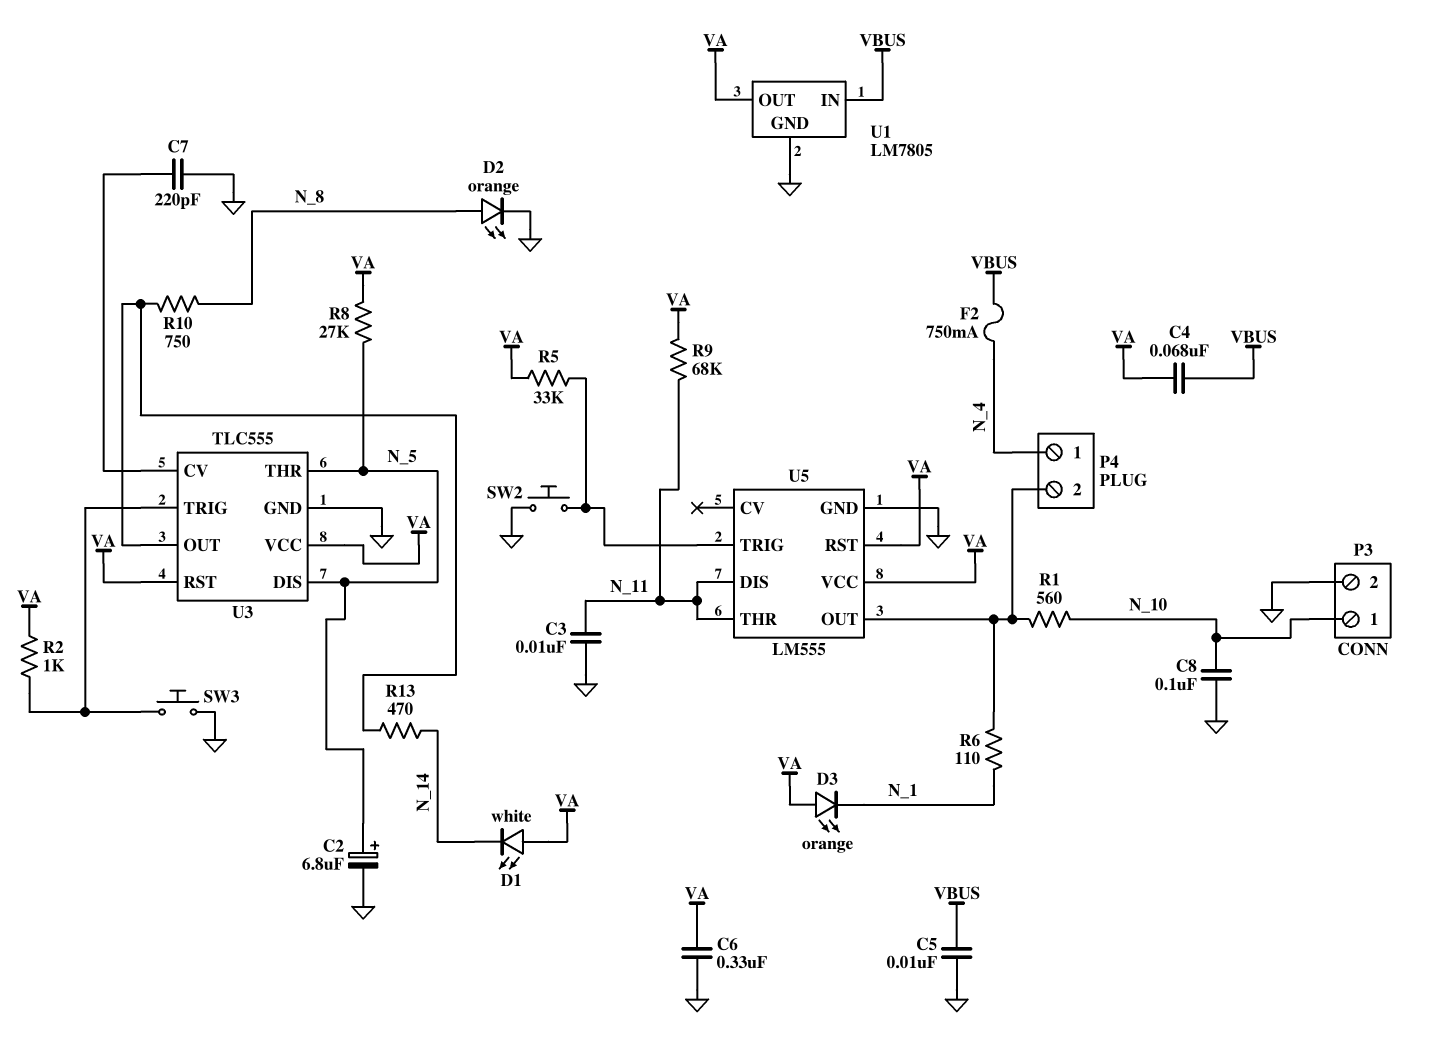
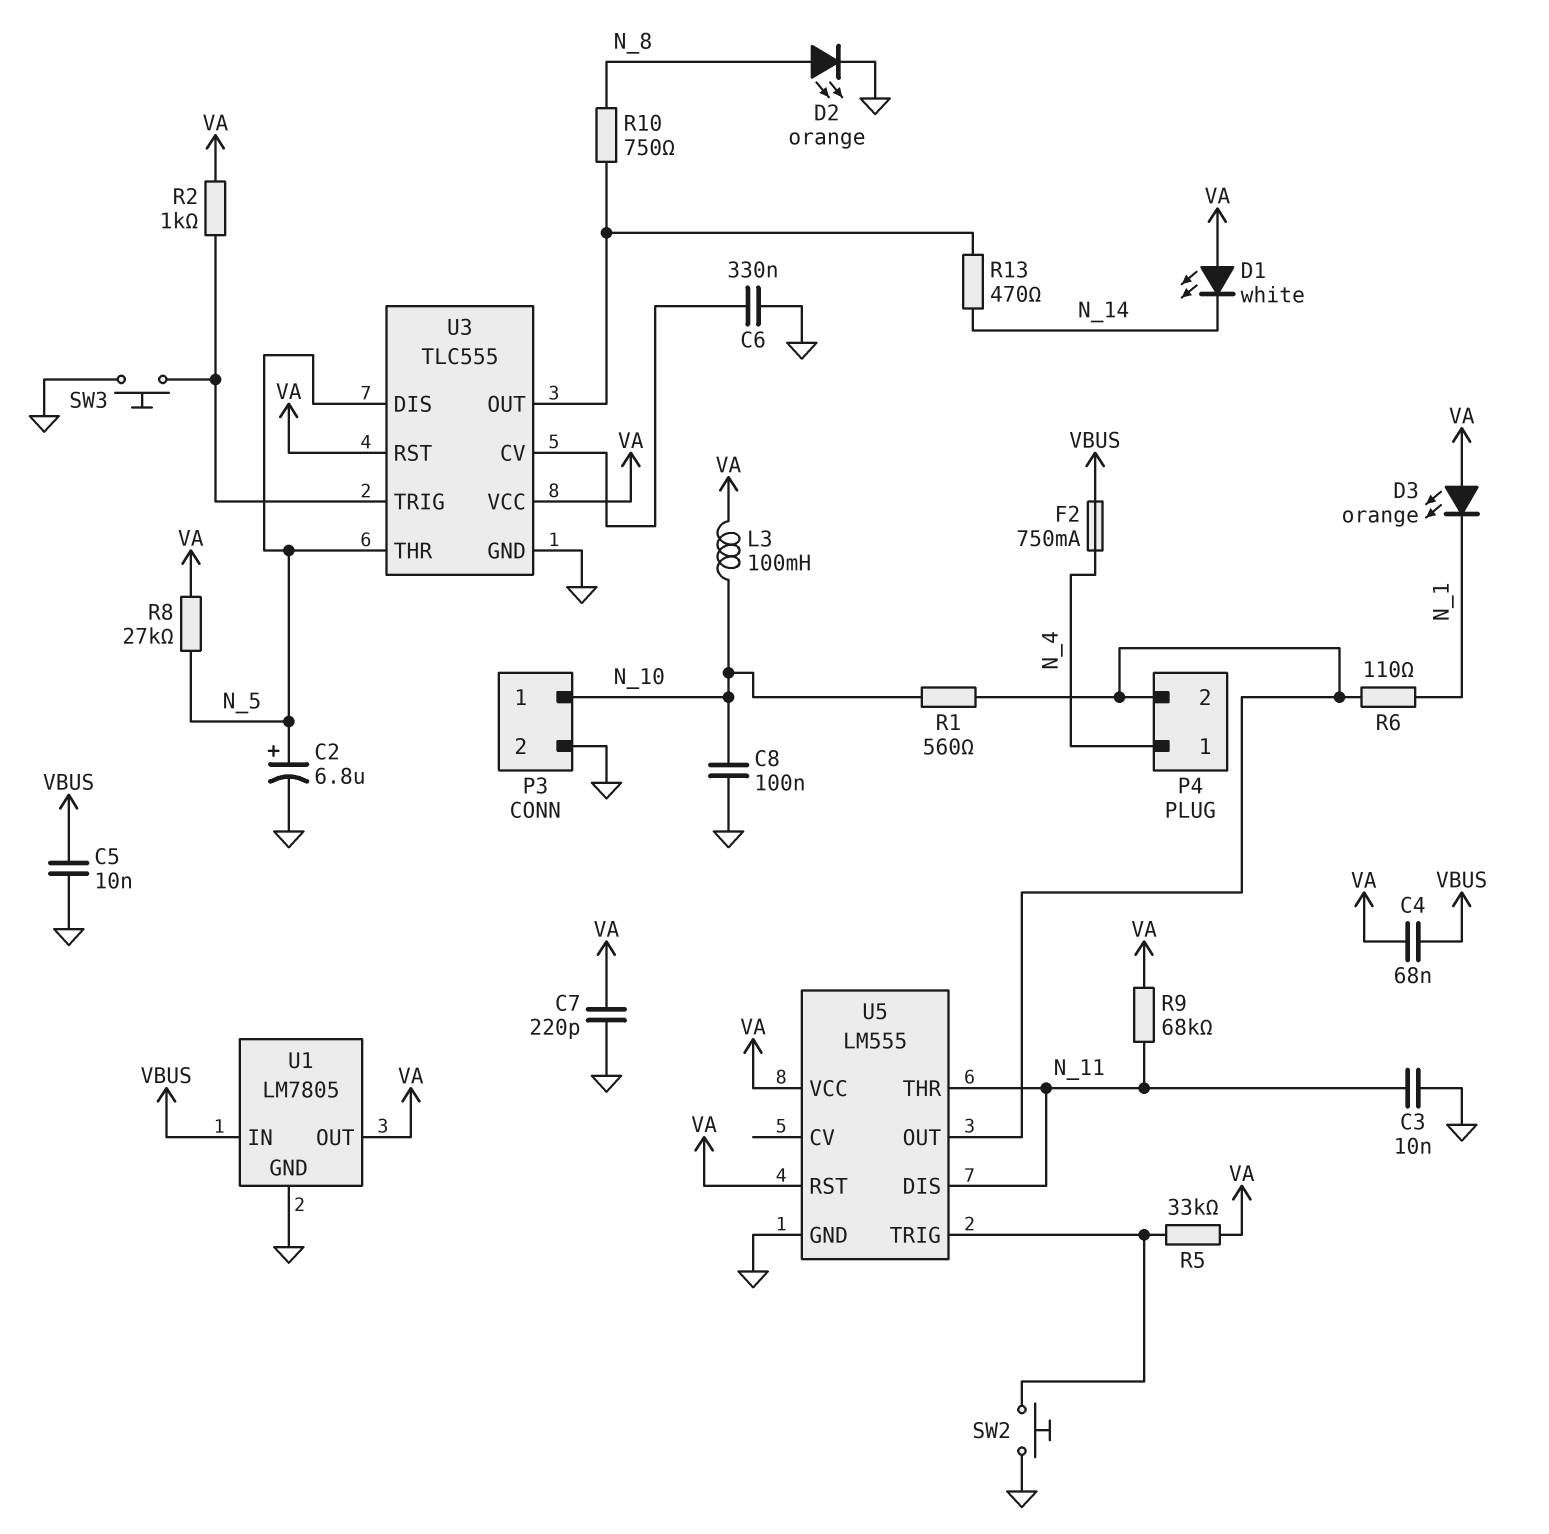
C6: 330nF (GND, VA) -> 330nF (GND, U3/CV)
C7: 220pF (GND, U3/CV) -> 220pF (GND, VA)
L3: none -> 100mH (N_10, VA)

